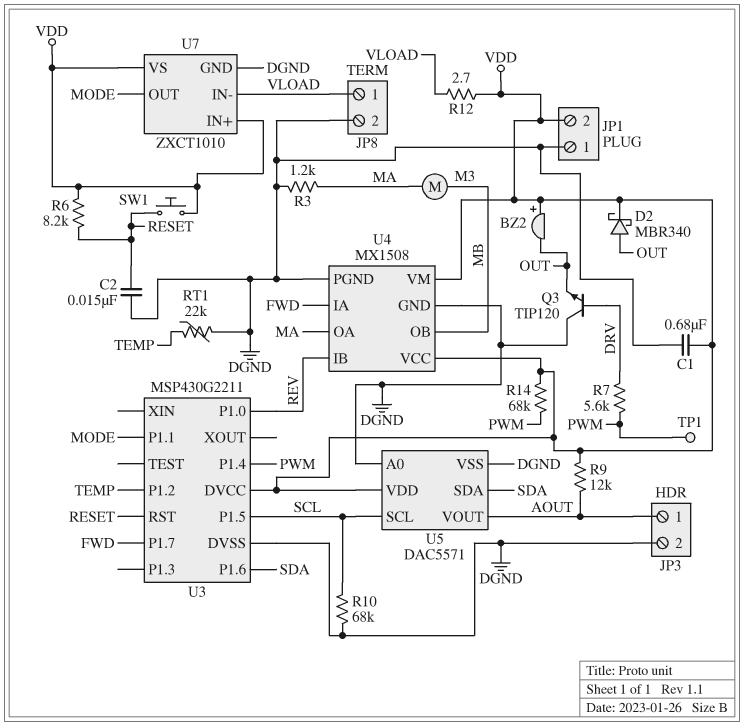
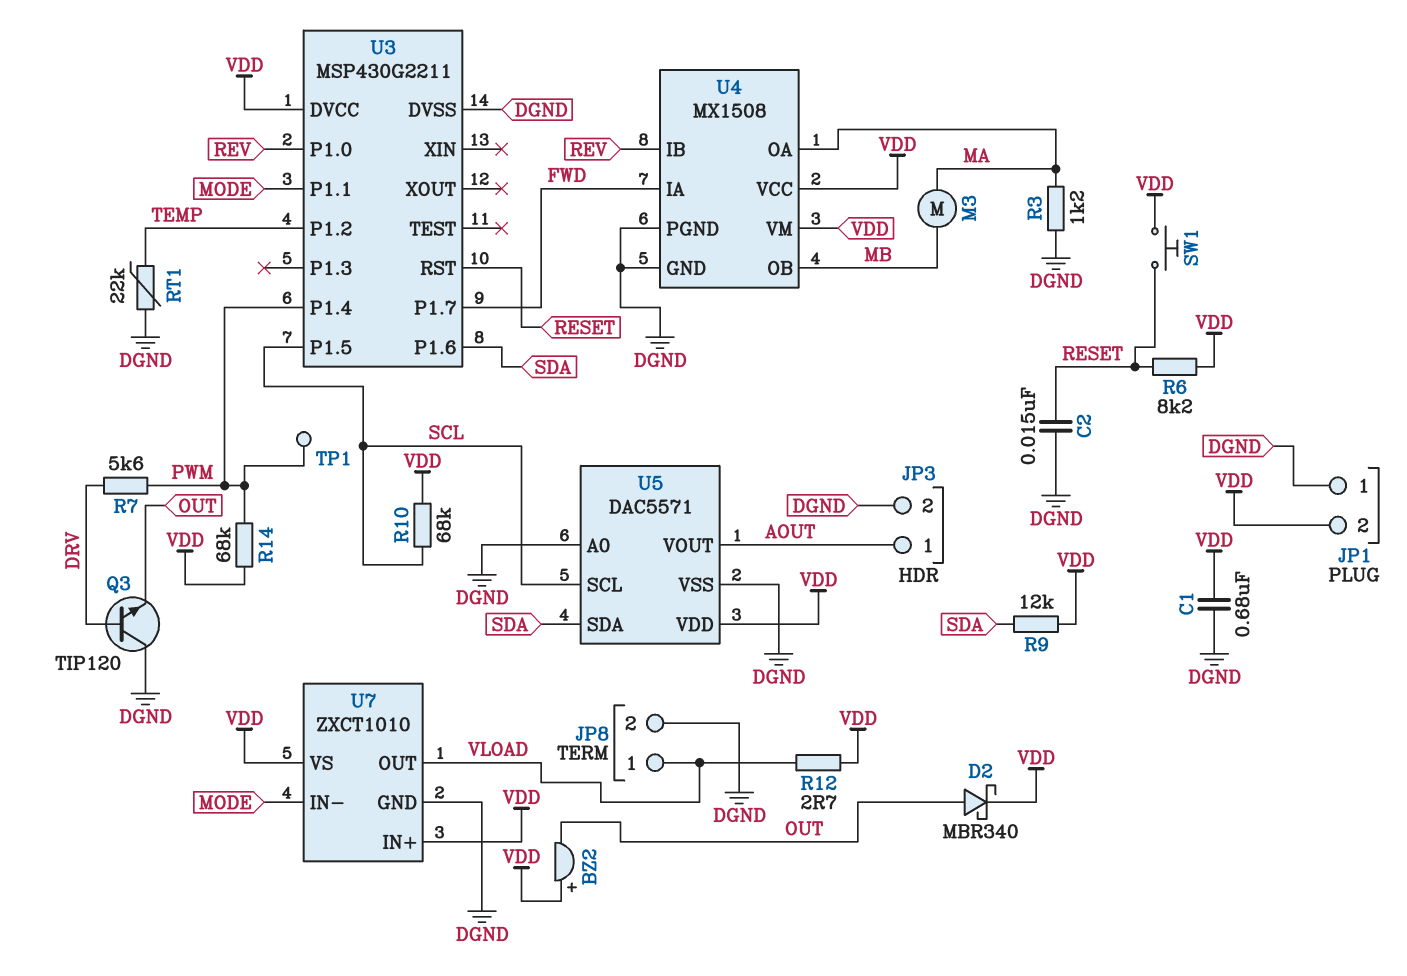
R9: 12k (AOUT, VDD) -> 12k (SDA, VDD)
R10: 68k (DGND, SCL) -> 68k (SCL, VDD)
U7 pin IN-: VLOAD -> MODE
U7 pin OUT: MODE -> VLOAD

